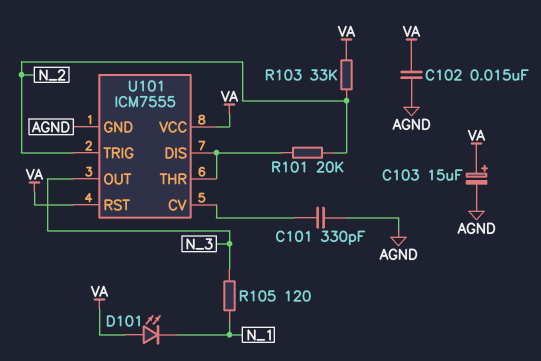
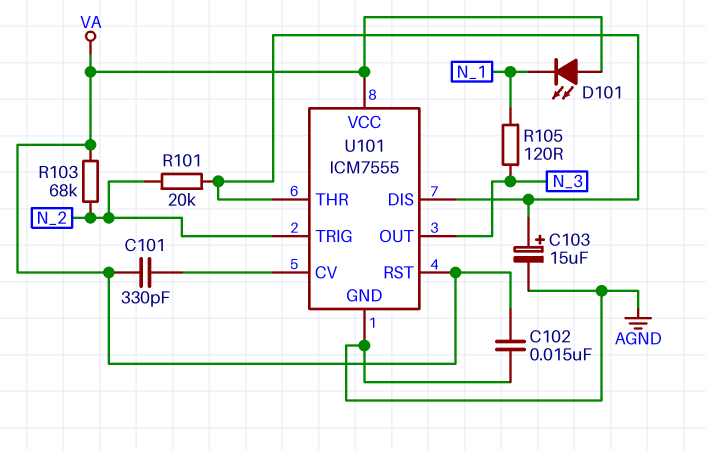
C101: 330pF (AGND, U101/CV) -> 330pF (U101/CV, VA)
C103: 15uF (plus VA, minus AGND) -> 15uF (plus U101/DIS, minus AGND)
R103: 33k (N_2, VA) -> 68k (N_2, VA)

